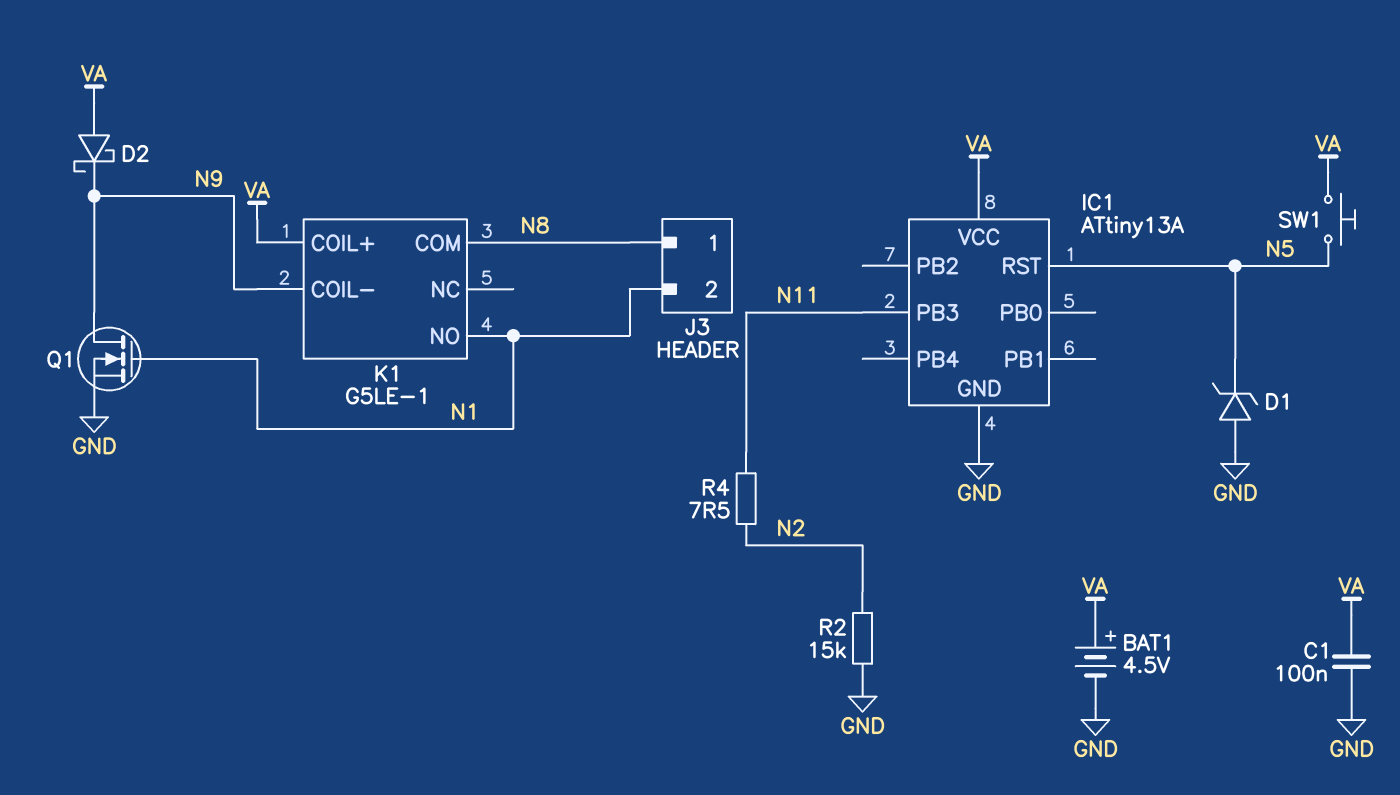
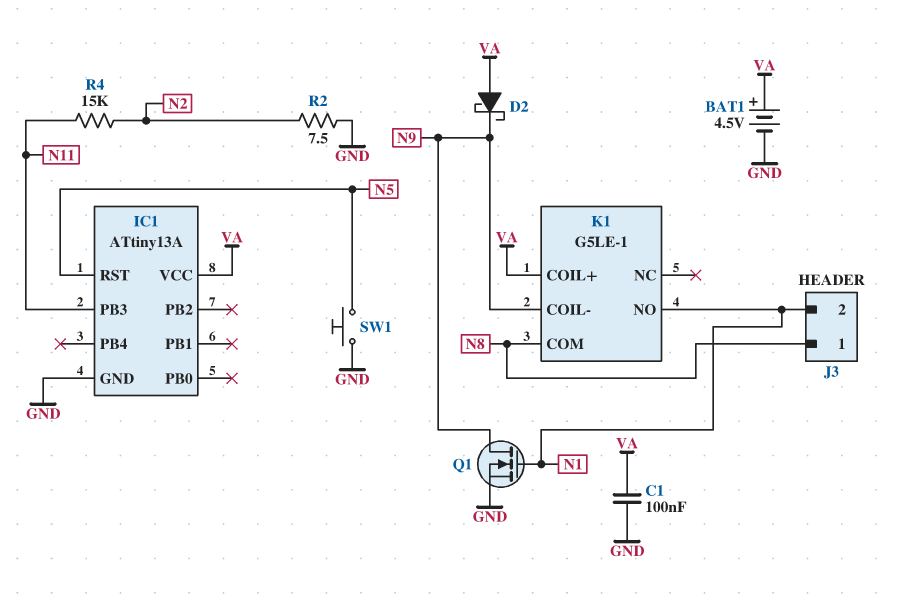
D1: zener (A GND, K N5) -> none
R2: 15k (GND, N2) -> 7.5 (GND, N2)
R4: 7.5 (N2, N11) -> 15k (N2, N11)
SW1: button (N5, VA) -> button (GND, N5)

